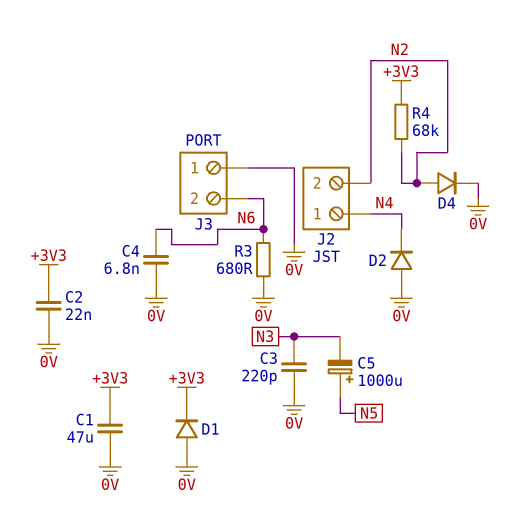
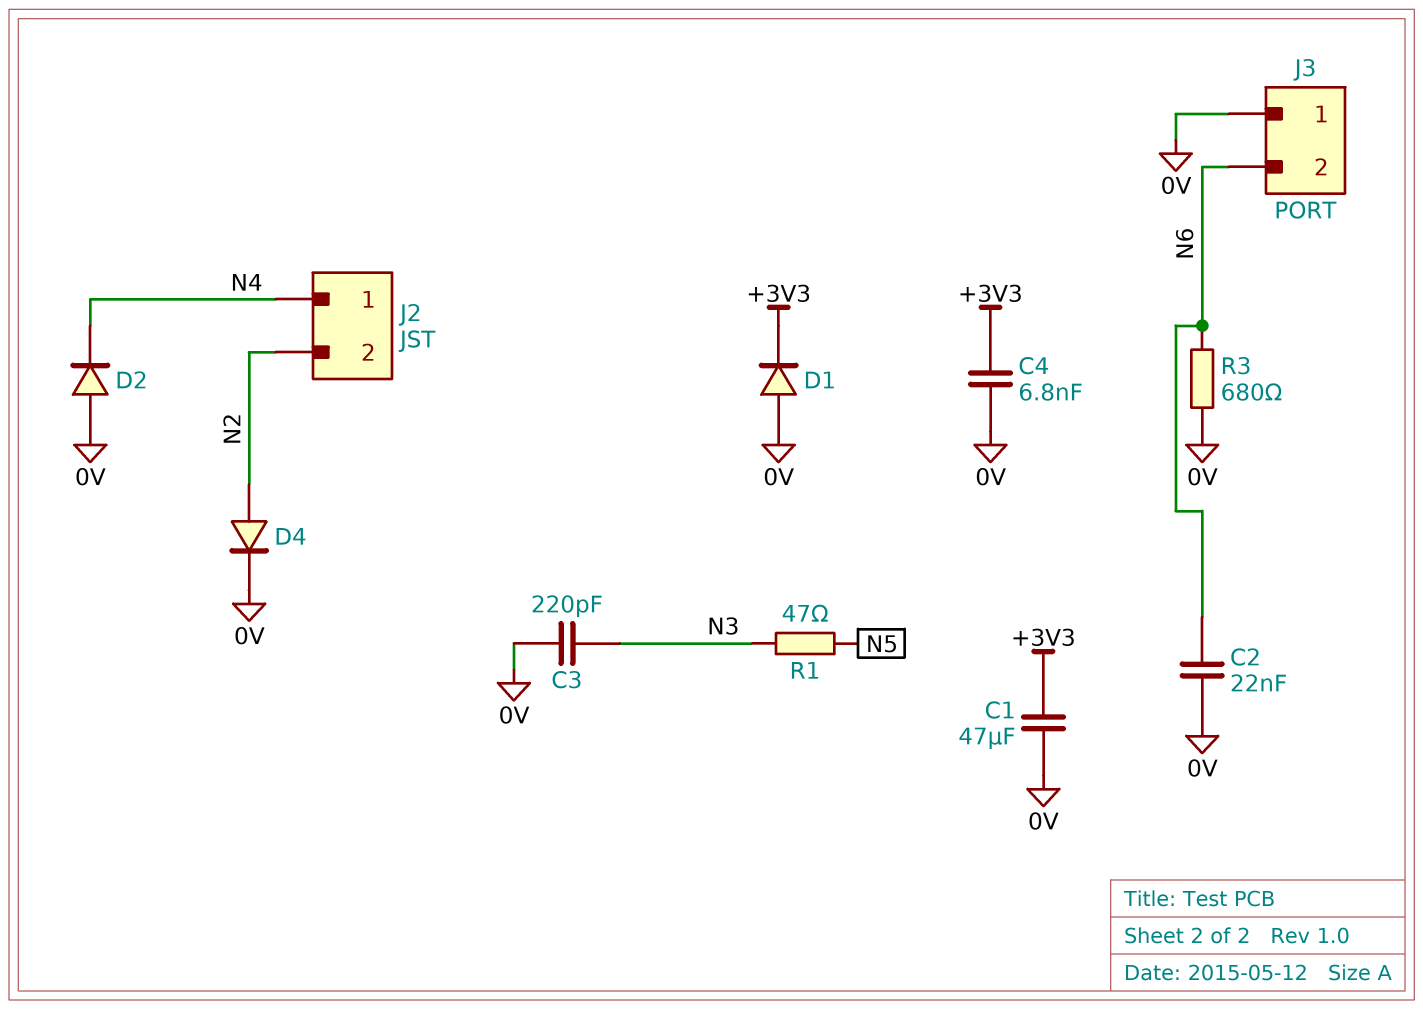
C2: 22nF (+3V3, 0V) -> 22nF (0V, N6)
C4: 6.8nF (0V, N6) -> 6.8nF (+3V3, 0V)
C5: 1000uF (plus N5, minus N3) -> none
R1: none -> 47 (N3, N5)
R4: 68k (+3V3, N2) -> none

